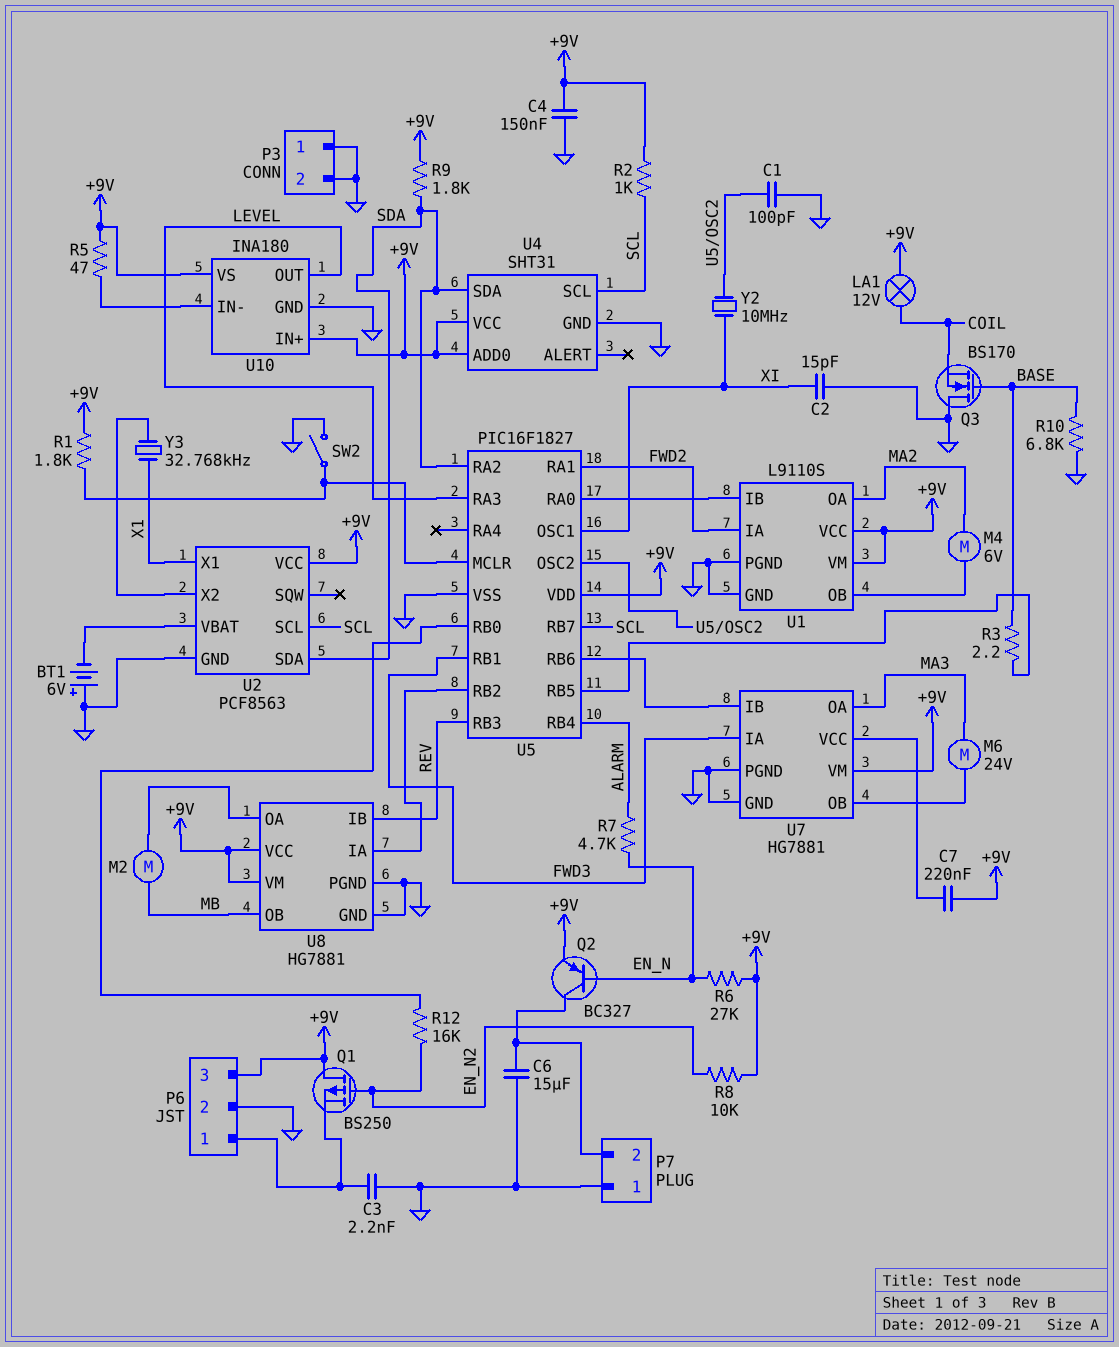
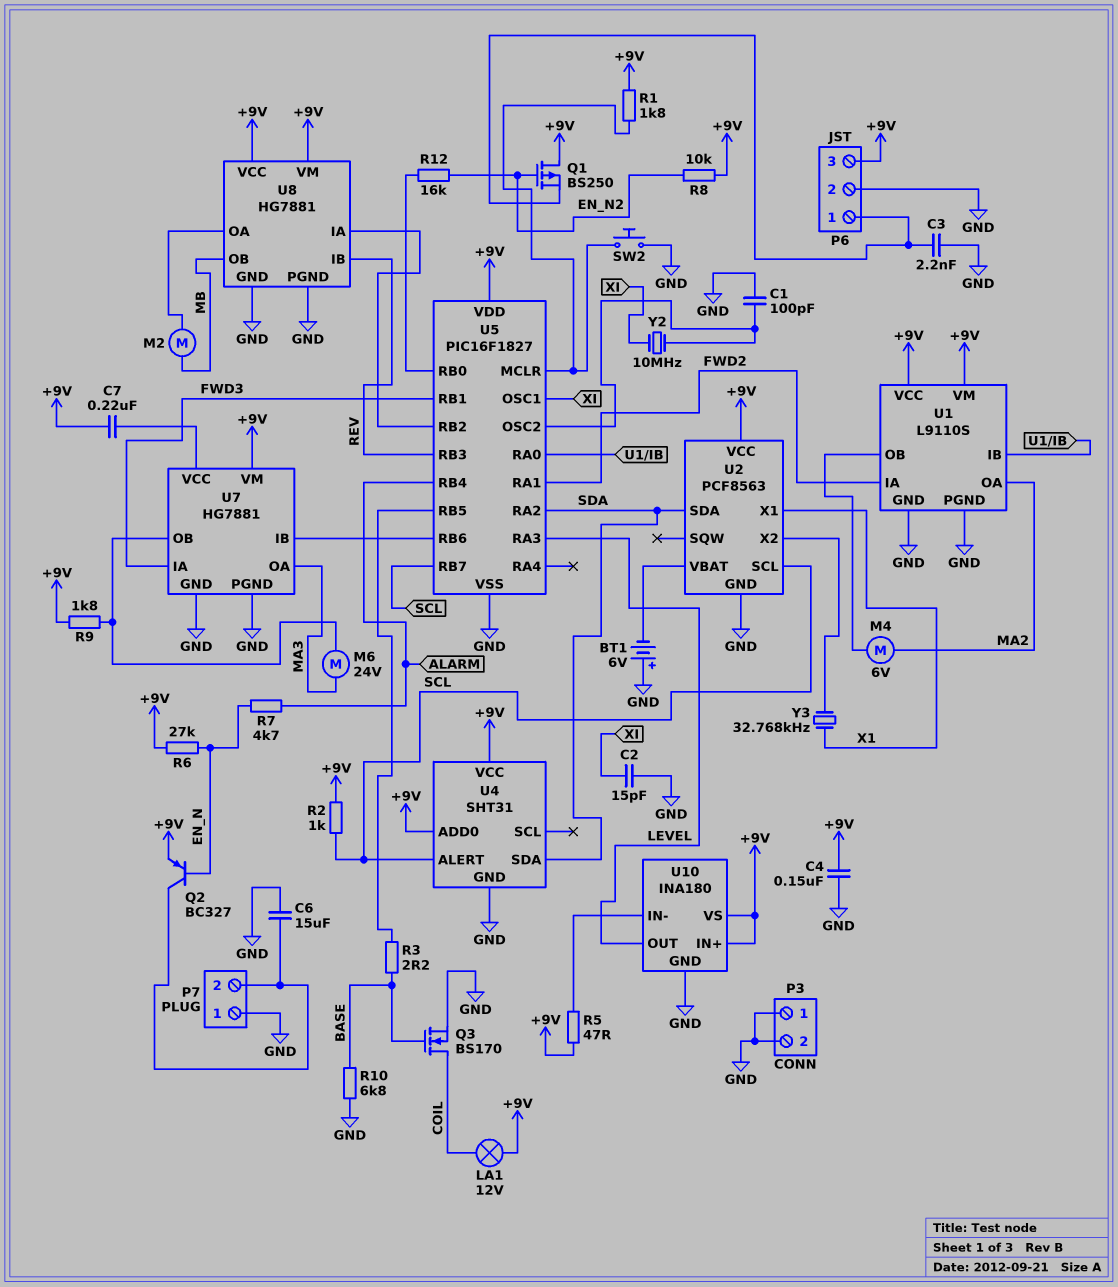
Q3: NMOS BS170 (G BASE, D GND, S COIL) -> NMOS BS170 (G BASE, D COIL, S GND)
R9: 1.8k (+9V, SDA) -> 1.8k (+9V, U7/OB)
SW2: switch (GND, U5/MCLR) -> button (GND, U5/MCLR)
U4 pin ALERT: none -> SCL
U4 pin SCL: SCL -> none

